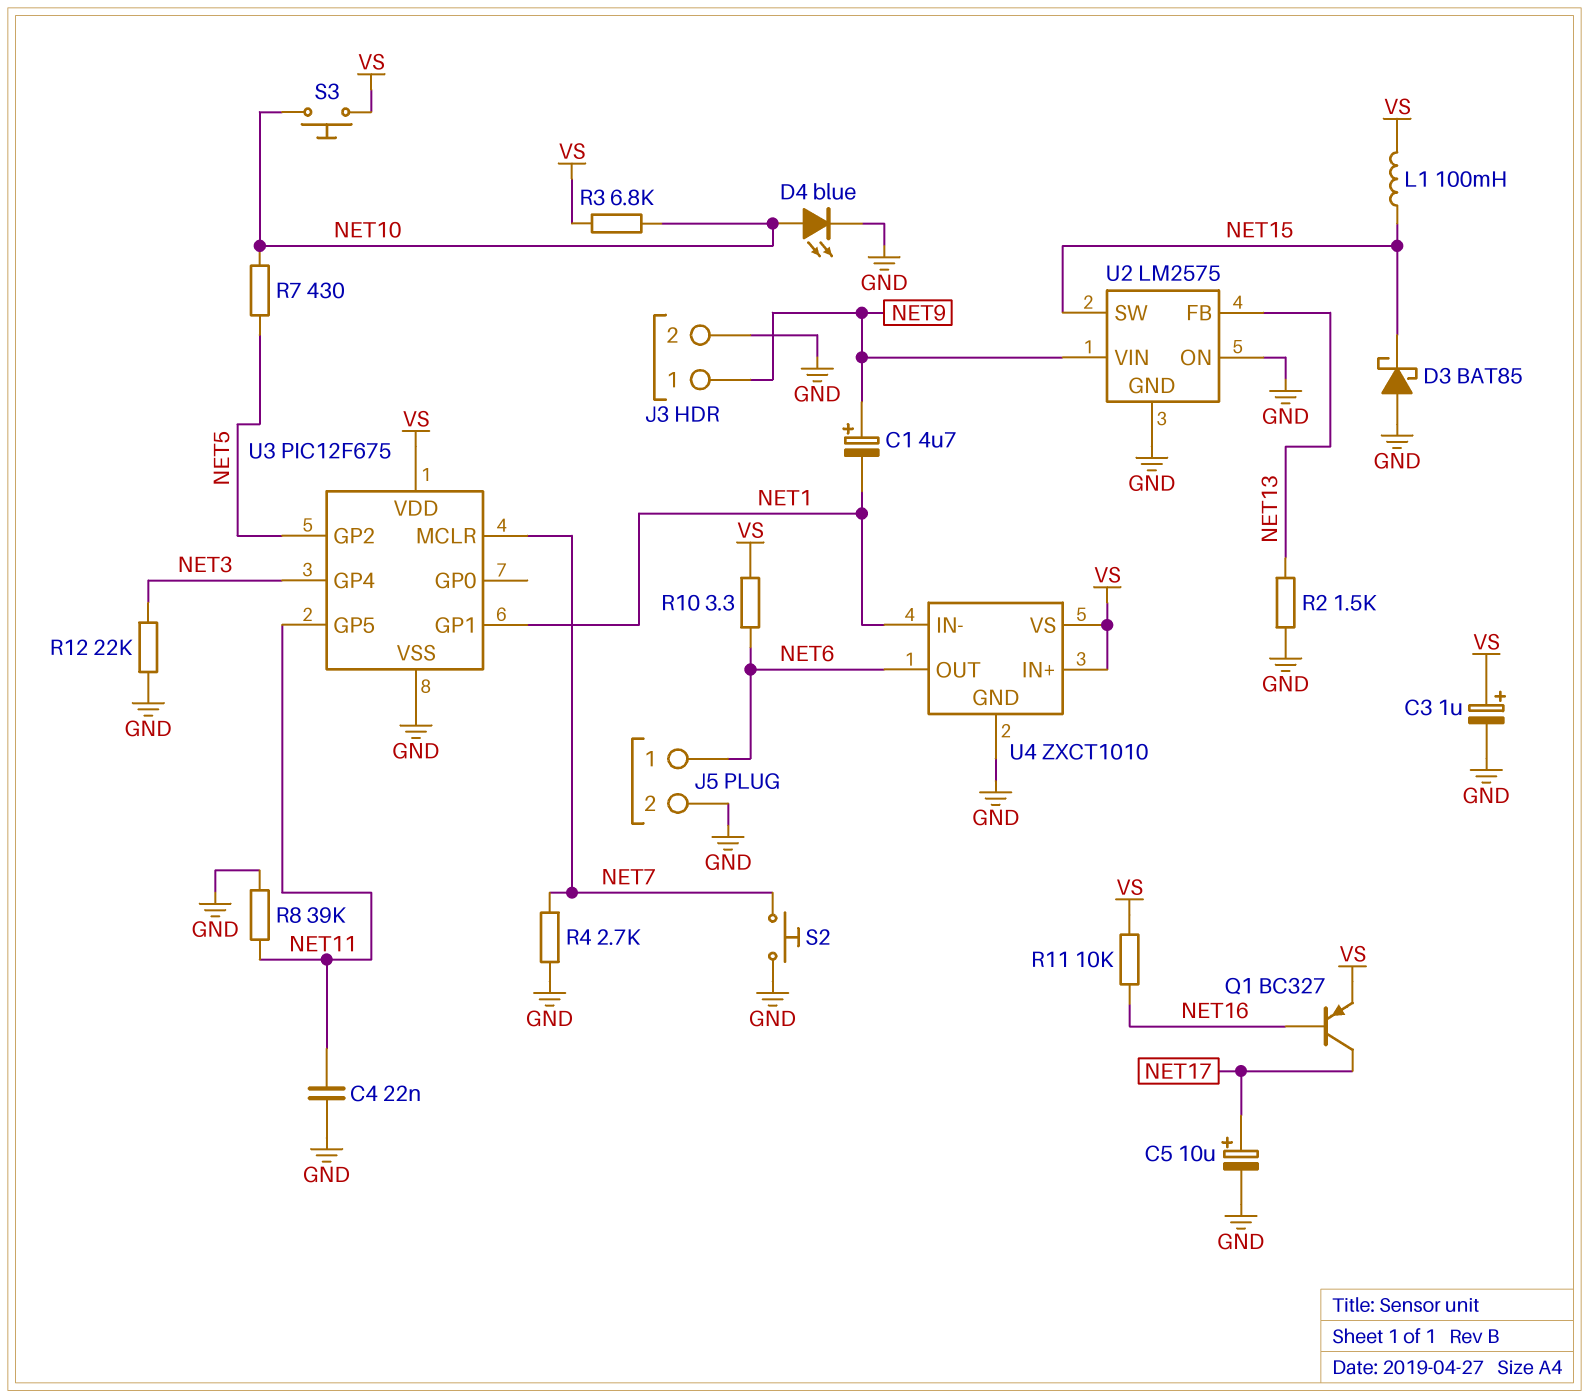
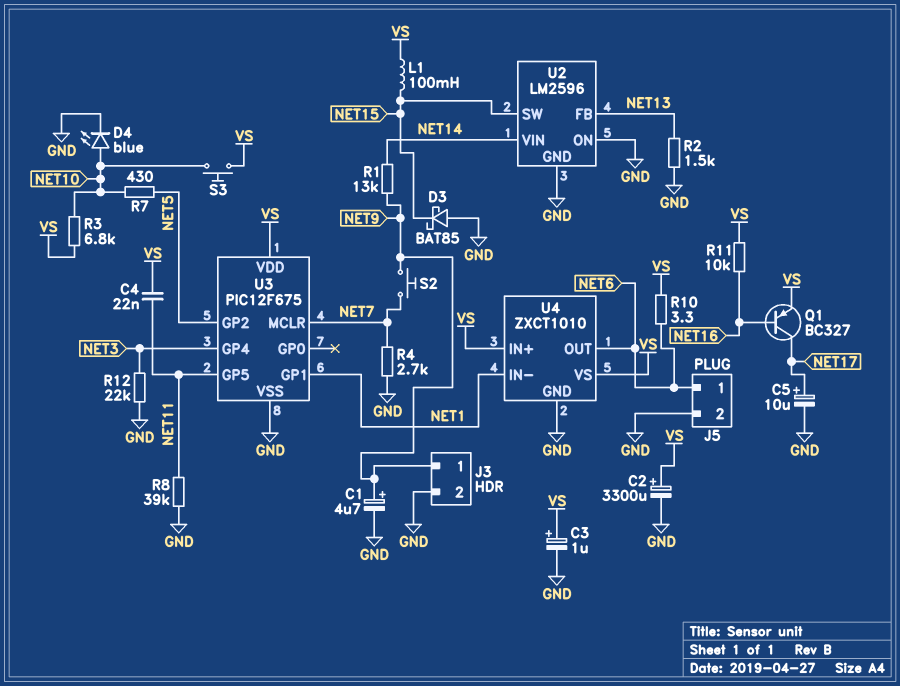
C1: 4.7uF (plus NET9, minus NET1) -> 4.7uF (plus NET9, minus GND)
C2: none -> 3300uF (plus VS, minus GND)
C4: 22nF (GND, NET11) -> 22nF (NET11, VS)
R1: none -> 13k (NET9, NET14)
S2: button (GND, NET7) -> button (NET7, NET9)
U2: LM2575 -> LM2596
U2 pin VIN: NET9 -> NET14

